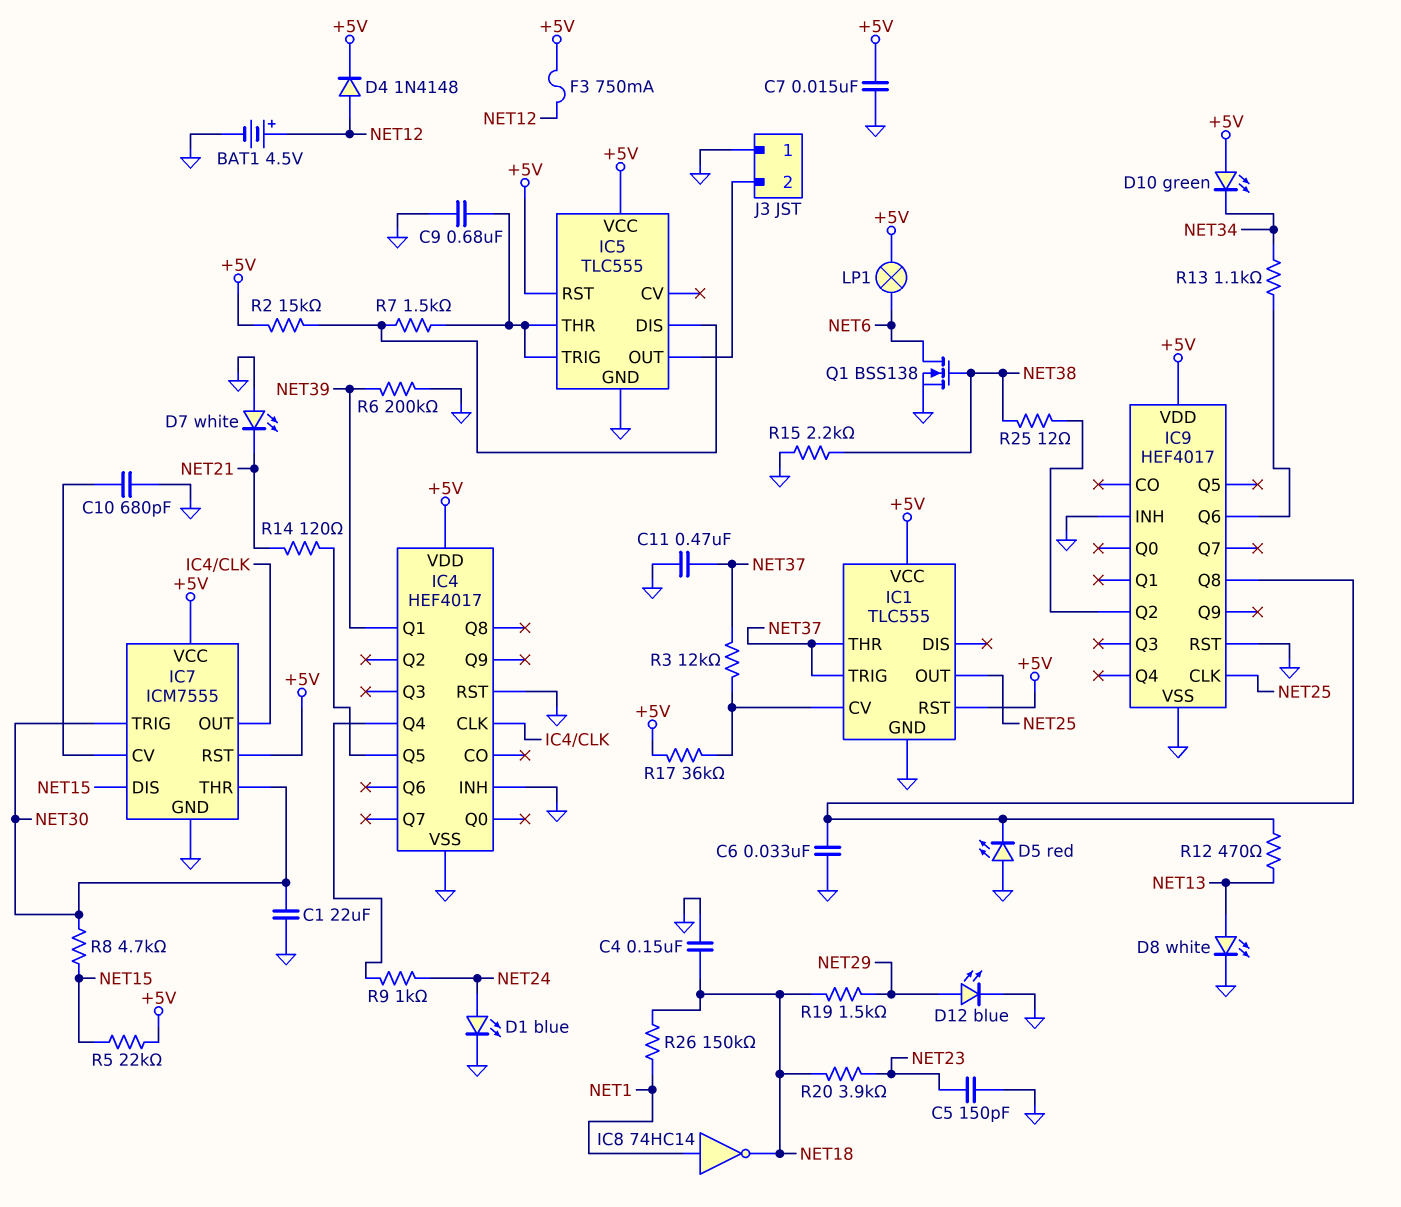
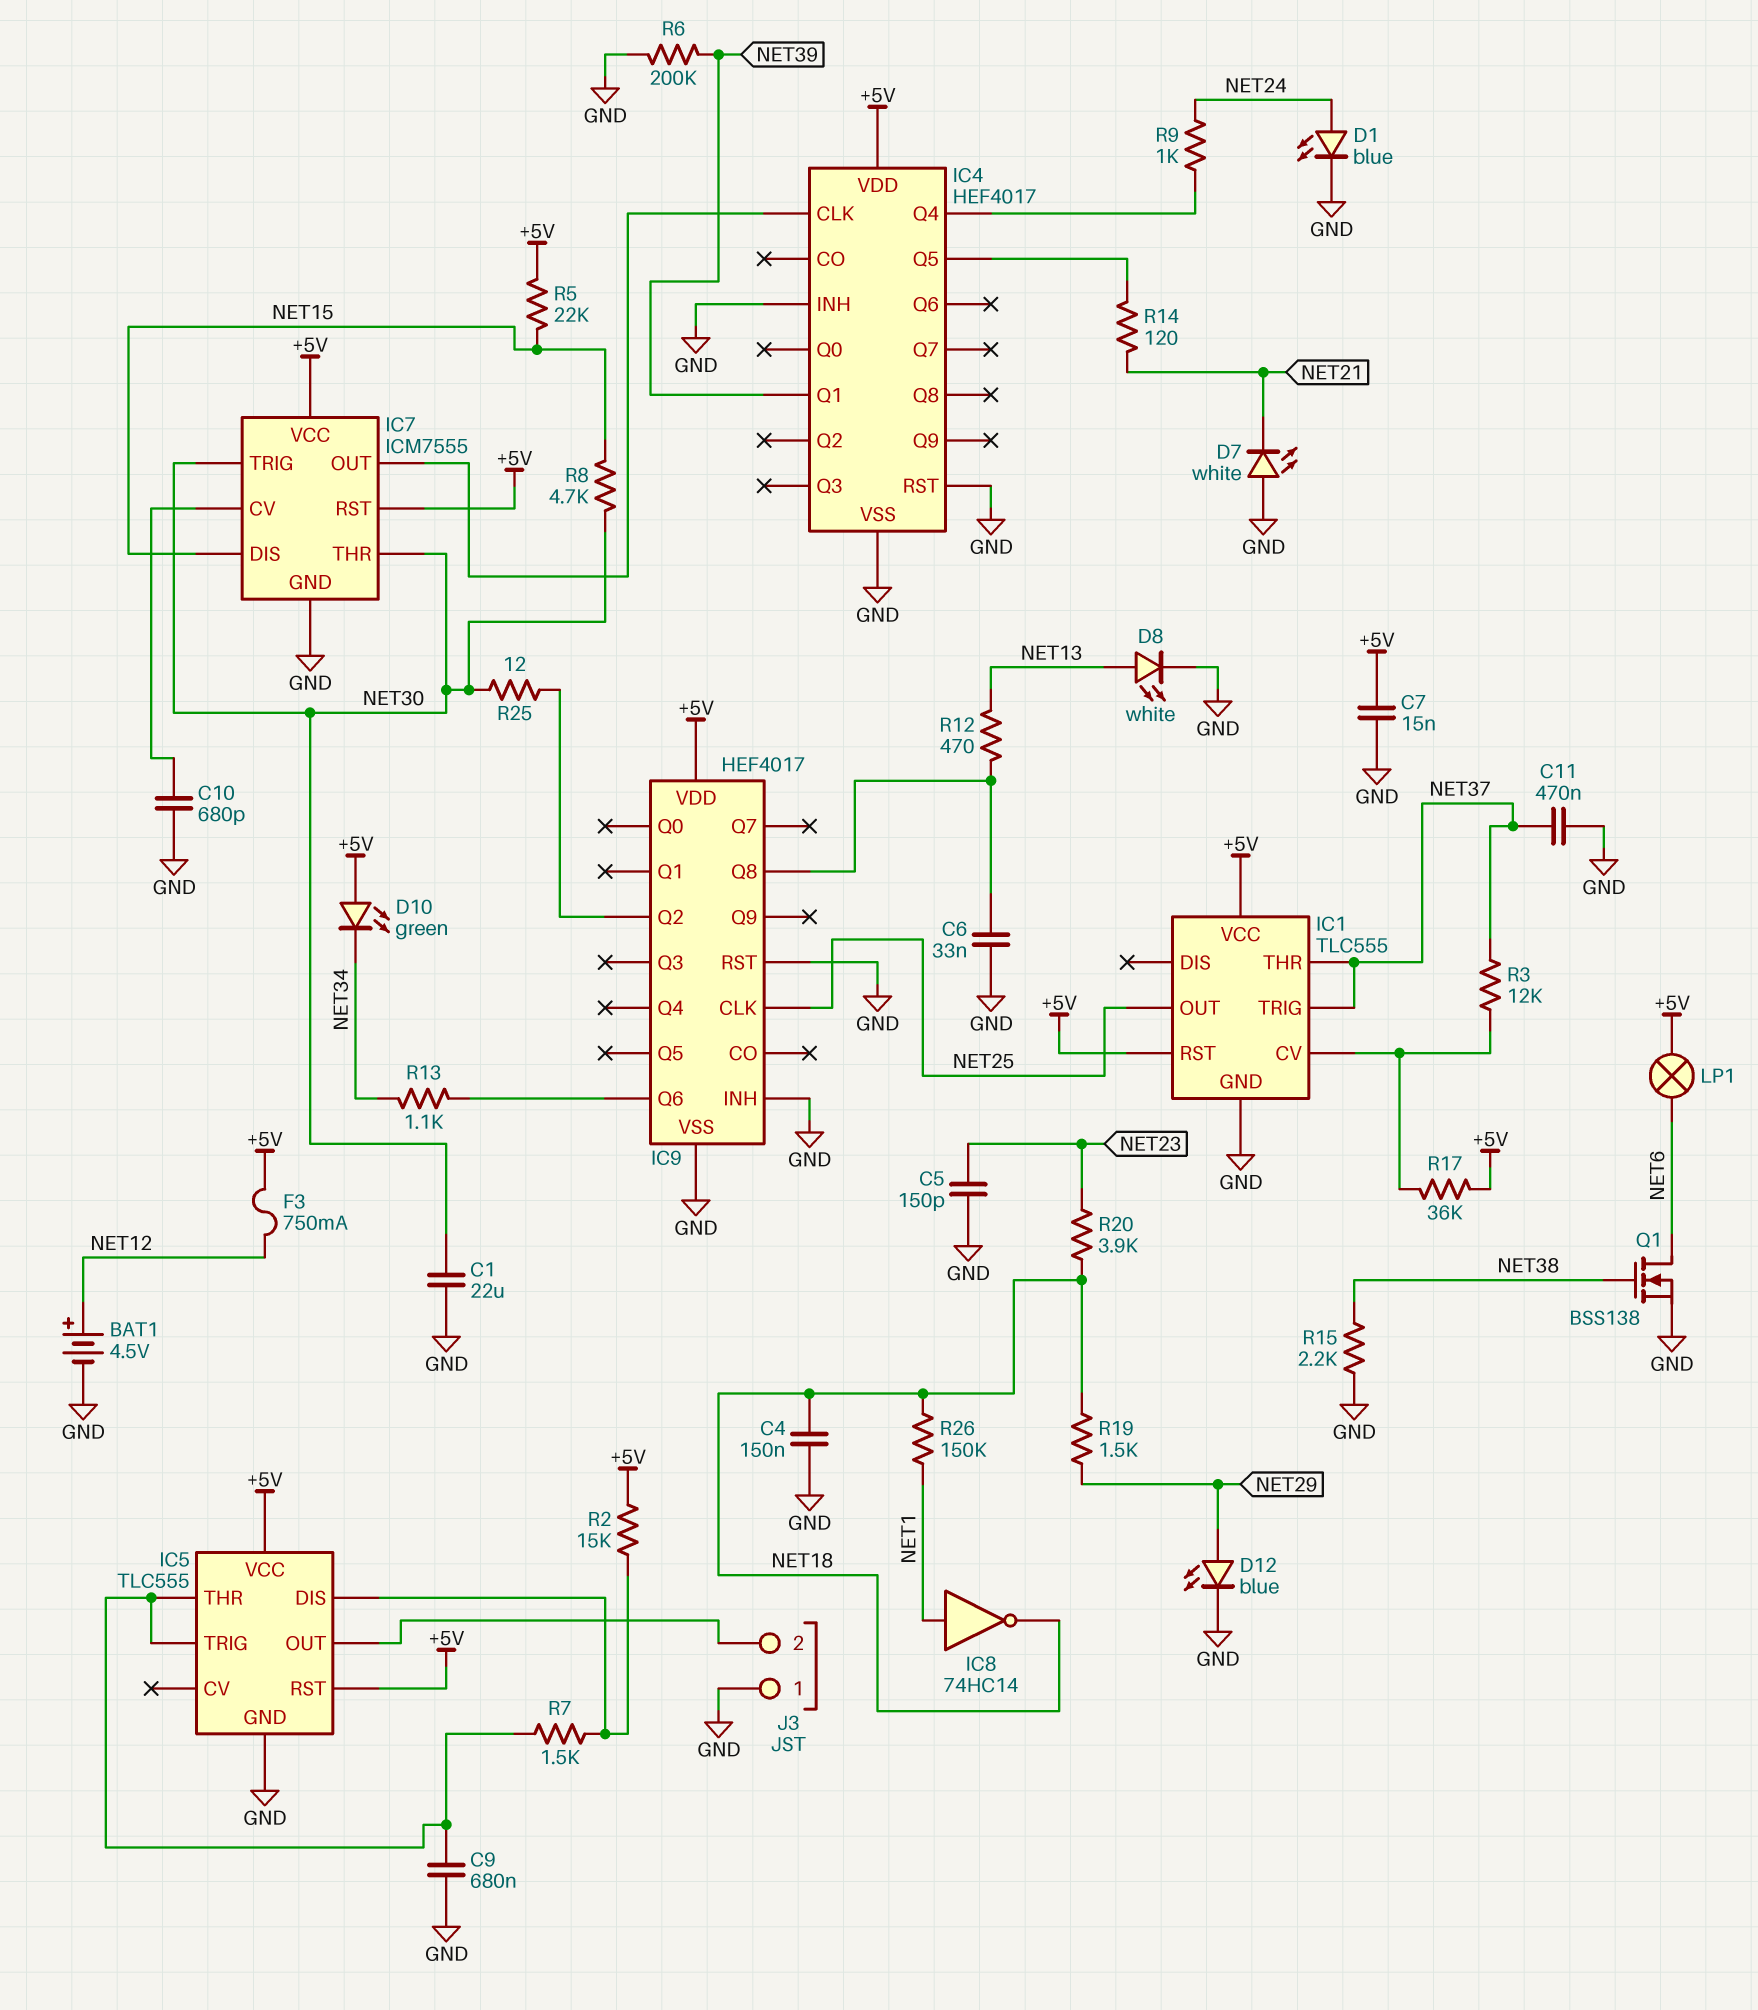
D4: diode 1N4148 (A NET12, K +5V) -> none
D5: LED red (A GND, K IC9/Q8) -> none
R25: 12 (IC9/Q2, NET38) -> 12 (IC9/Q2, NET30)

